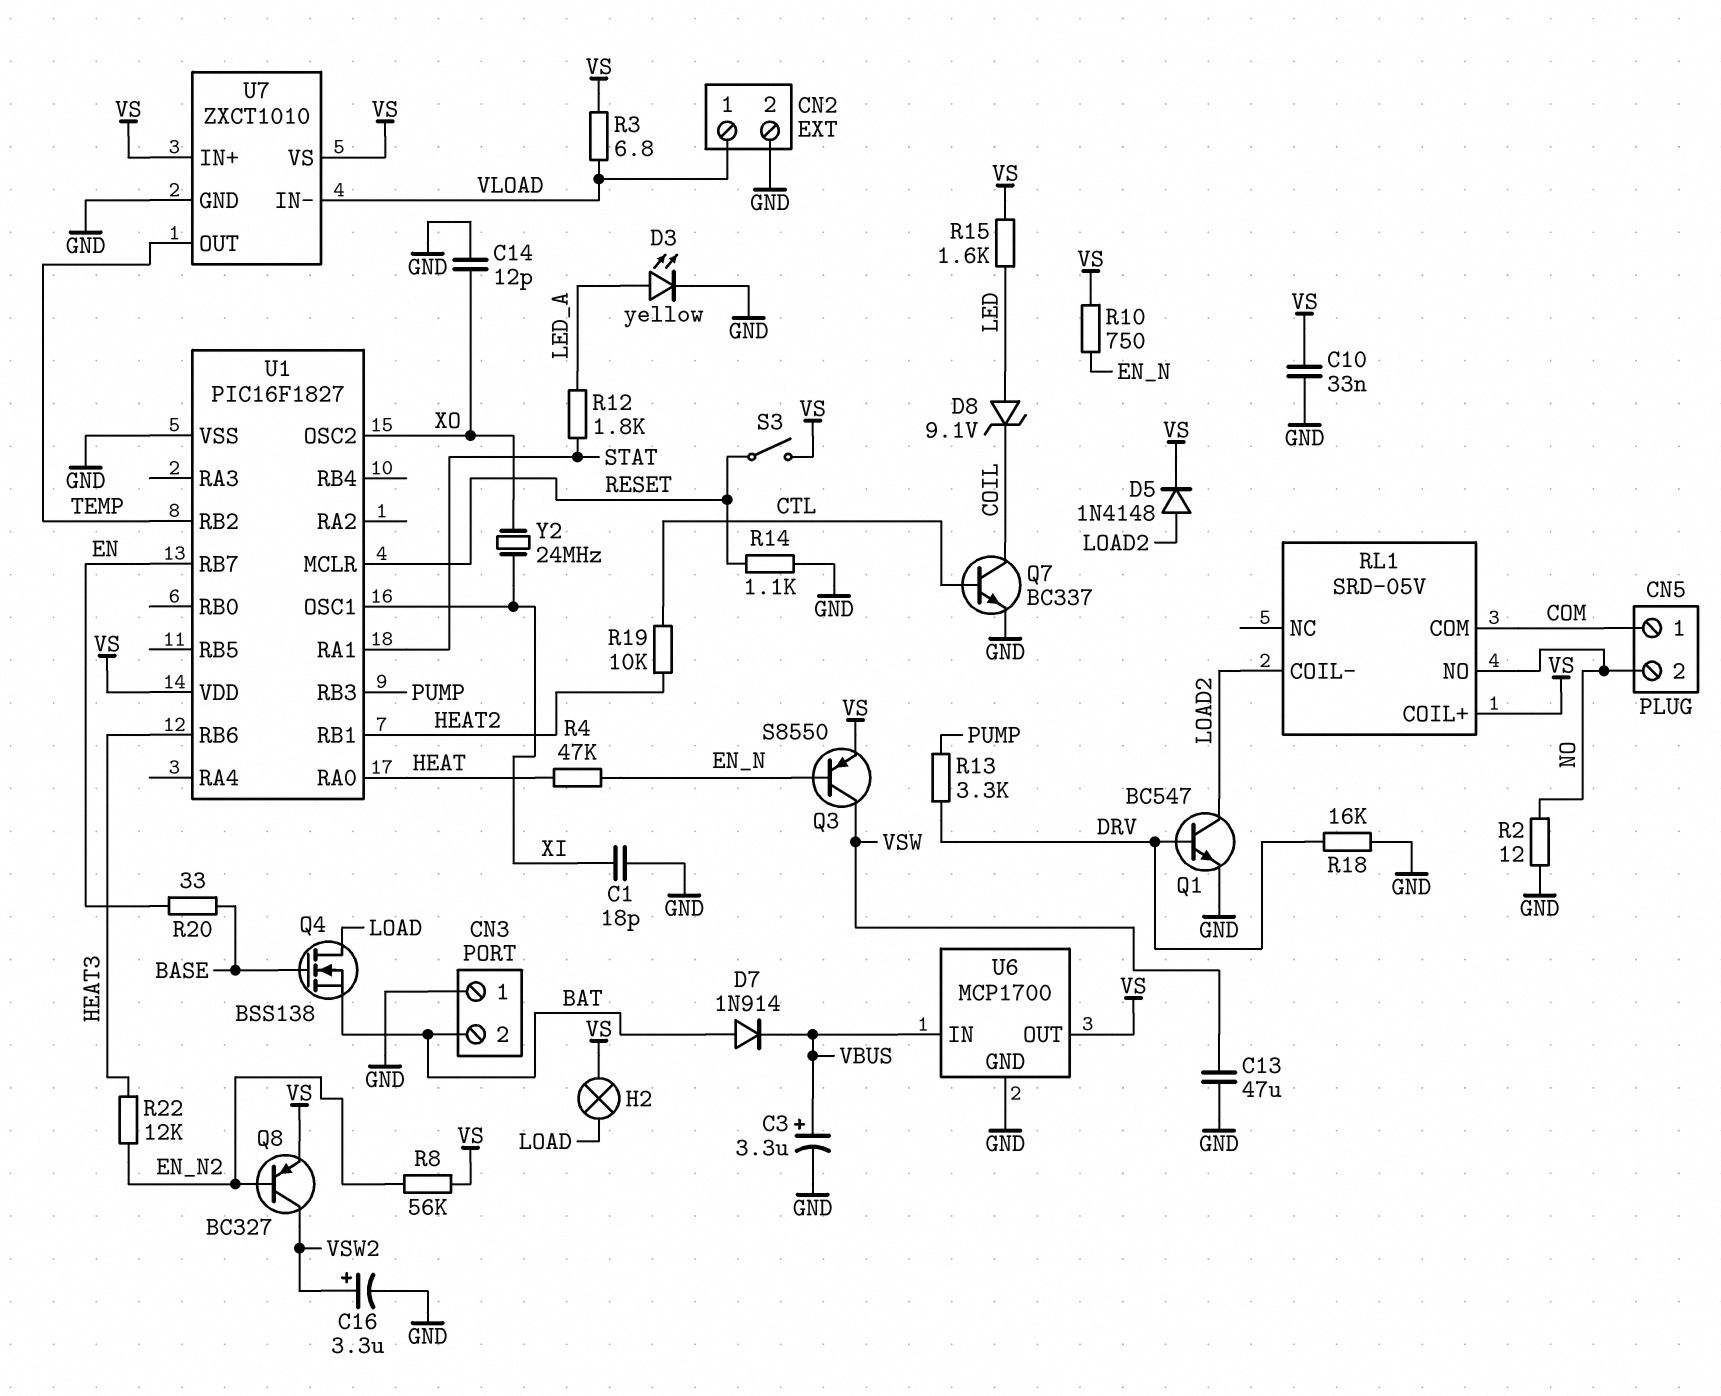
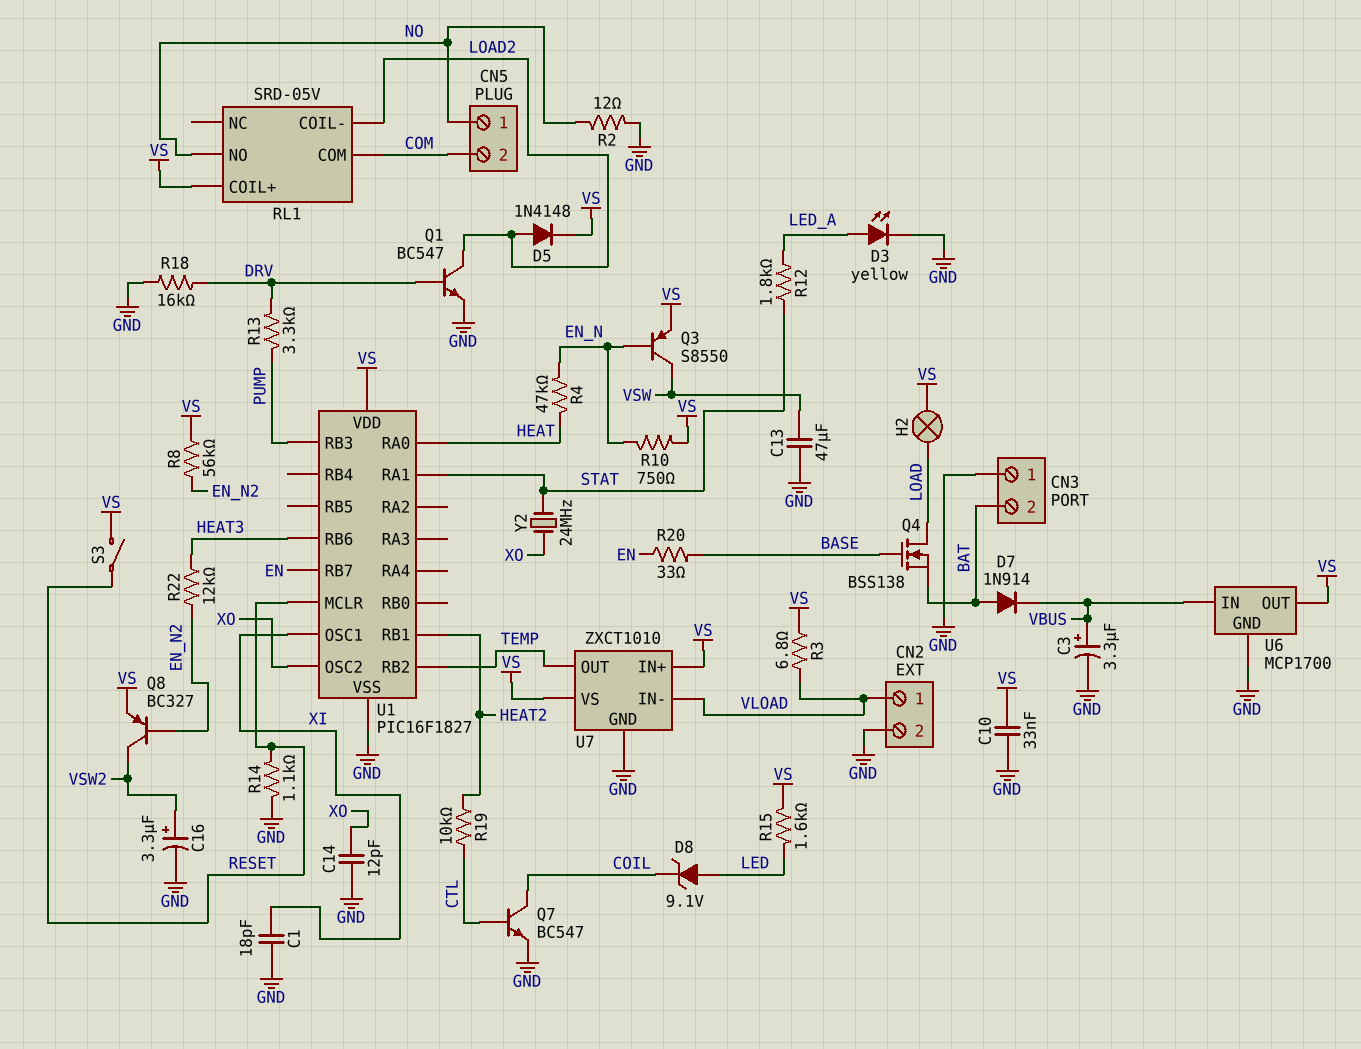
CN5 pin 1: COM -> NO
CN5 pin 2: NO -> COM
Q7: NPN BC337 (B CTL, C COIL, E GND) -> NPN BC547 (B CTL, C COIL, E GND)
Y2: 24MHz (XI, XO) -> 24MHz (STAT, XO)

